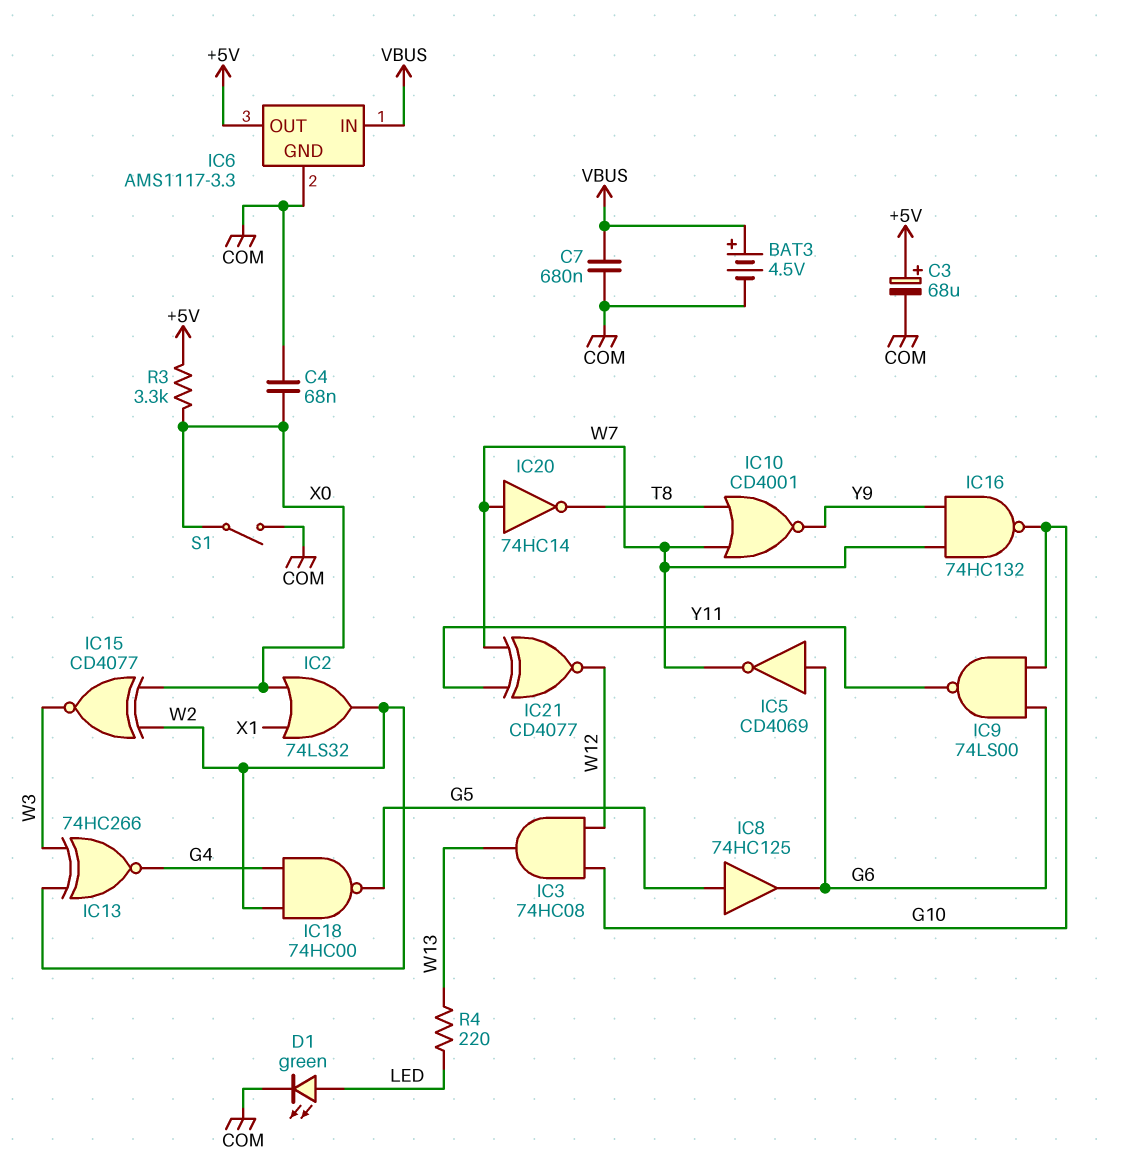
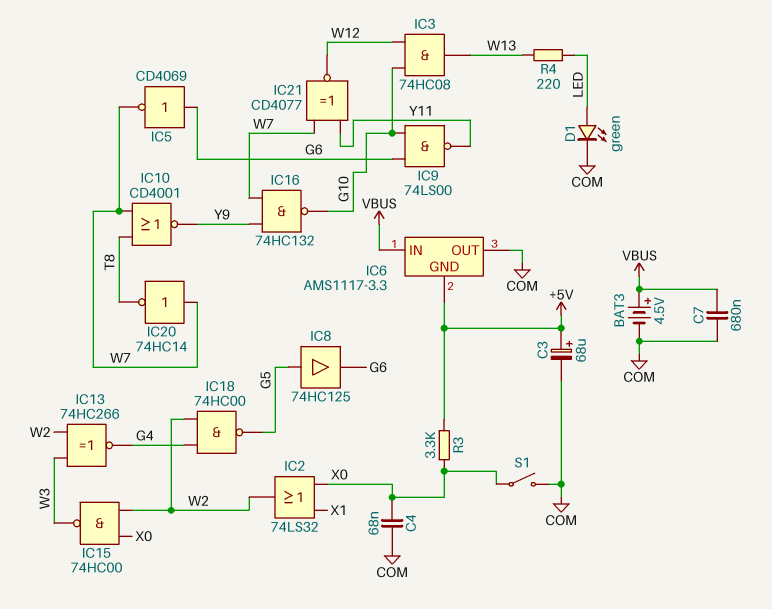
IC6 pin GND: COM -> +5V
IC6 pin OUT: +5V -> COM
IC15: XNOR CD4077 (in W2, in X0, out W3) -> NAND 74HC00 (in W2, in X0, out W3)

